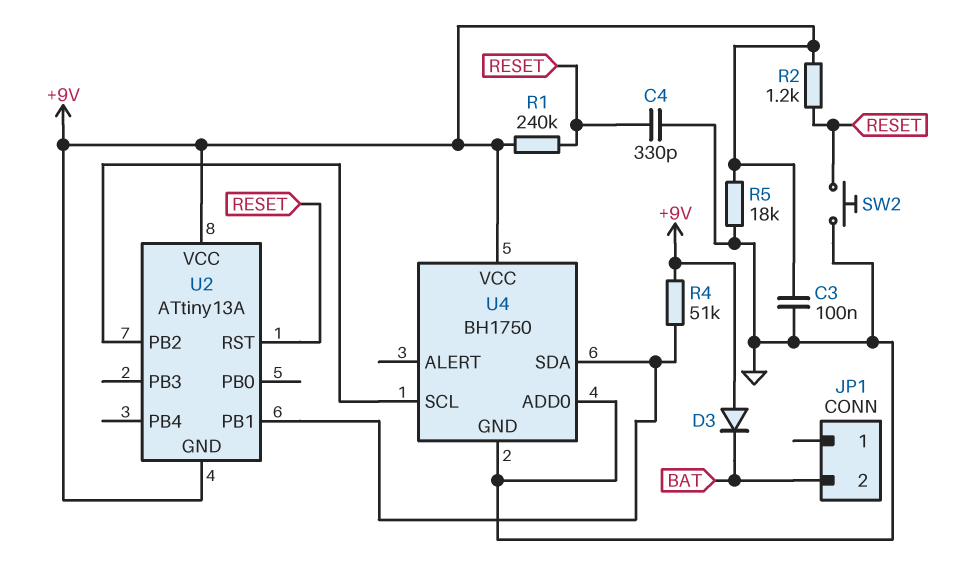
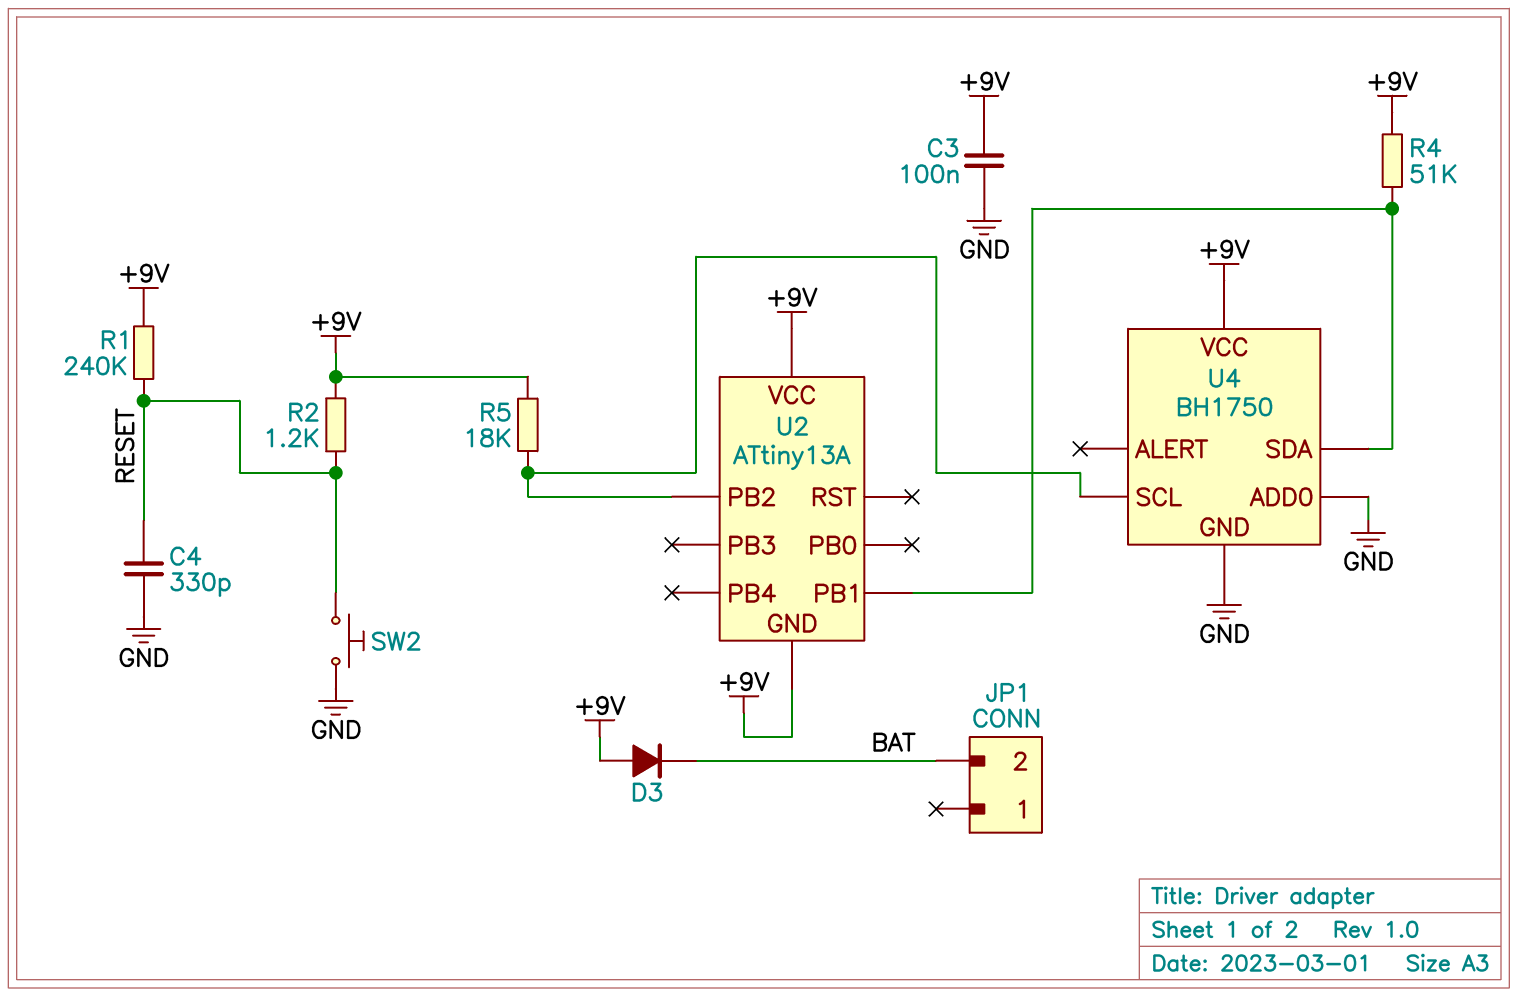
R5: 18k (+9V, GND) -> 18k (+9V, U2/PB2)
U2 pin RST: RESET -> none

